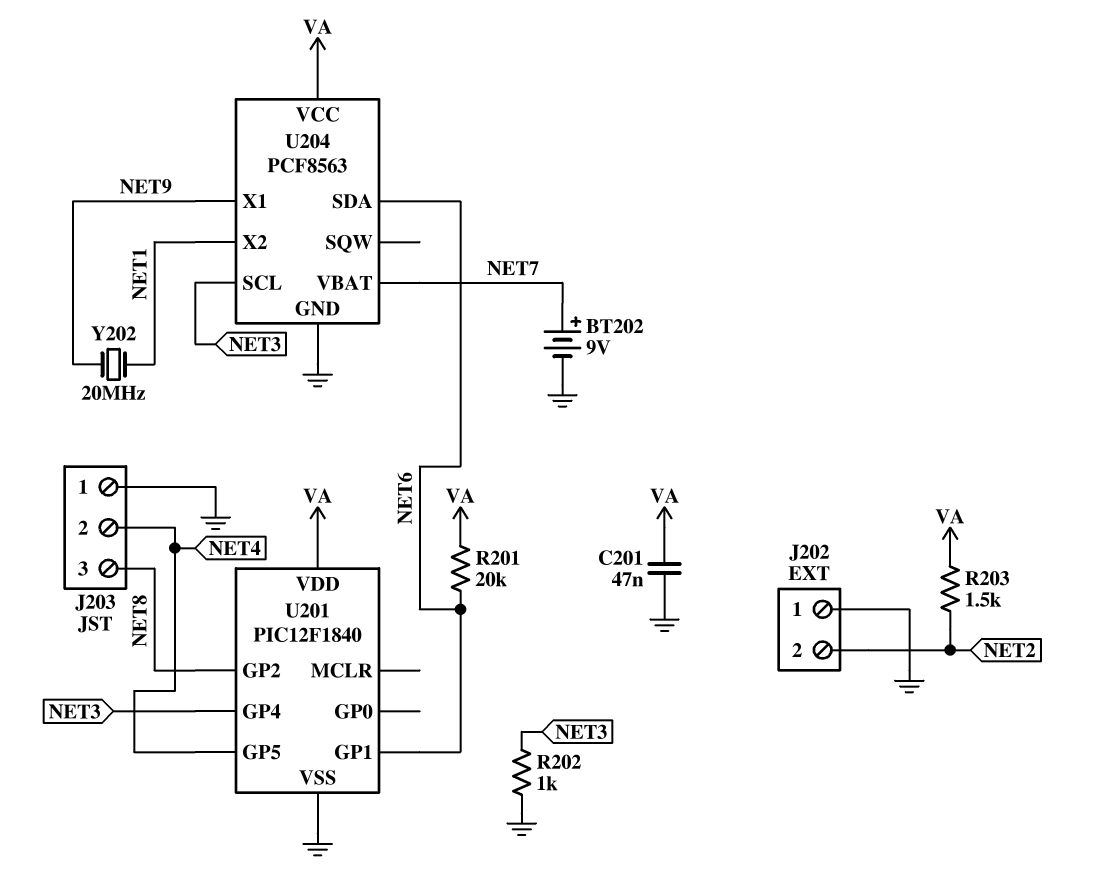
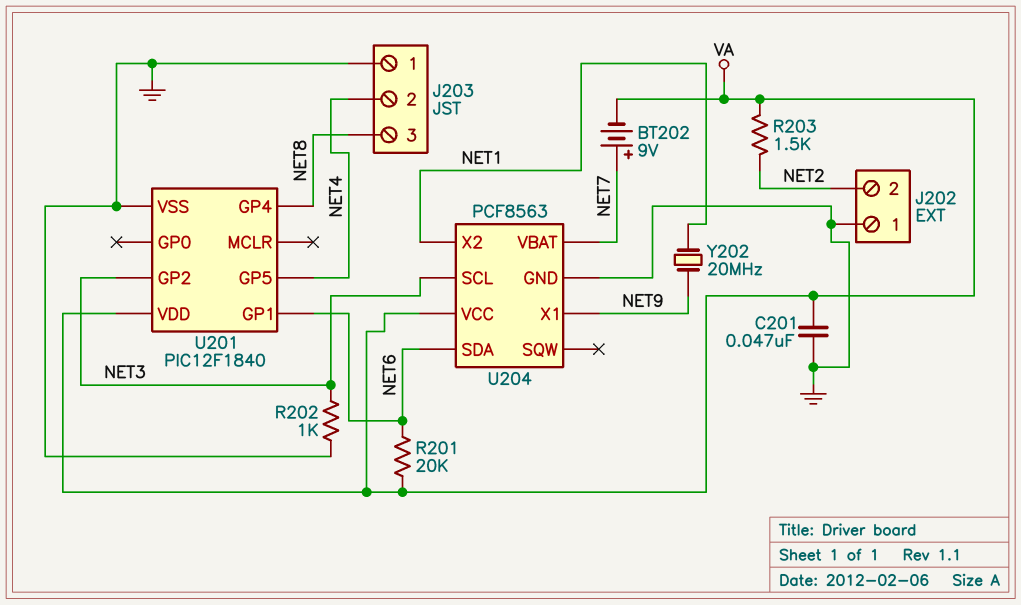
BT202: 9V (plus NET7, minus GND) -> 9V (plus NET7, minus VA)
U201 pin GP2: NET8 -> NET3
U201 pin GP4: NET3 -> NET8

